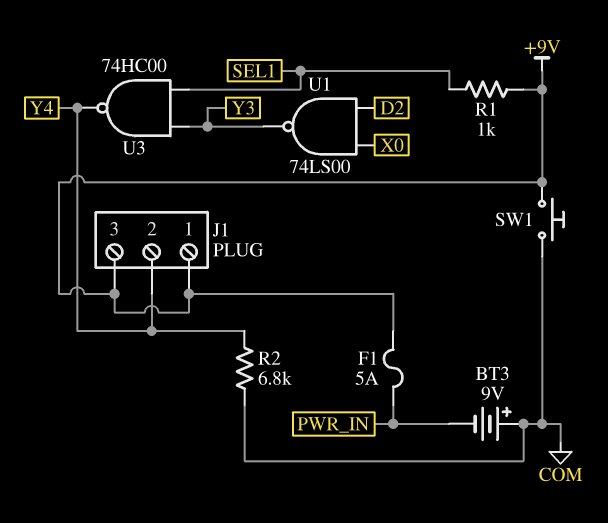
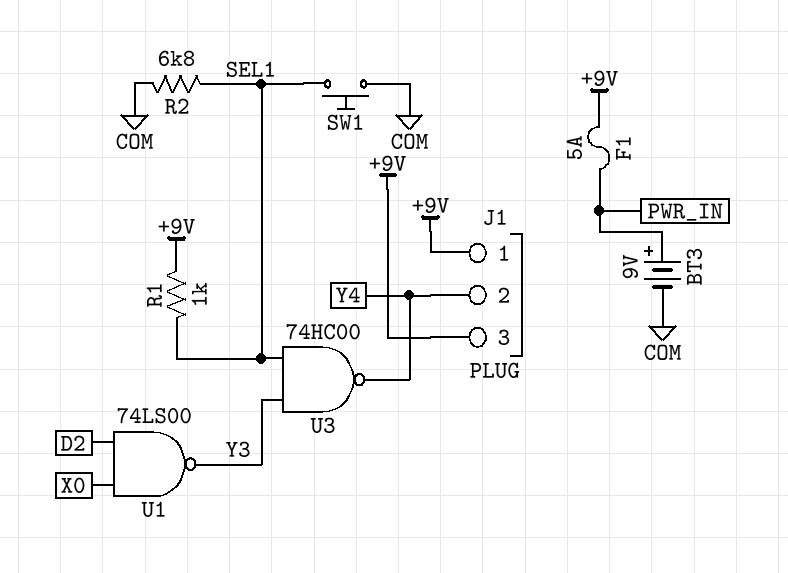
BT3: 9V (plus COM, minus PWR_IN) -> 9V (plus PWR_IN, minus COM)
R2: 6.8k (COM, Y4) -> 6.8k (COM, SEL1)
SW1: button (+9V, COM) -> button (COM, SEL1)

